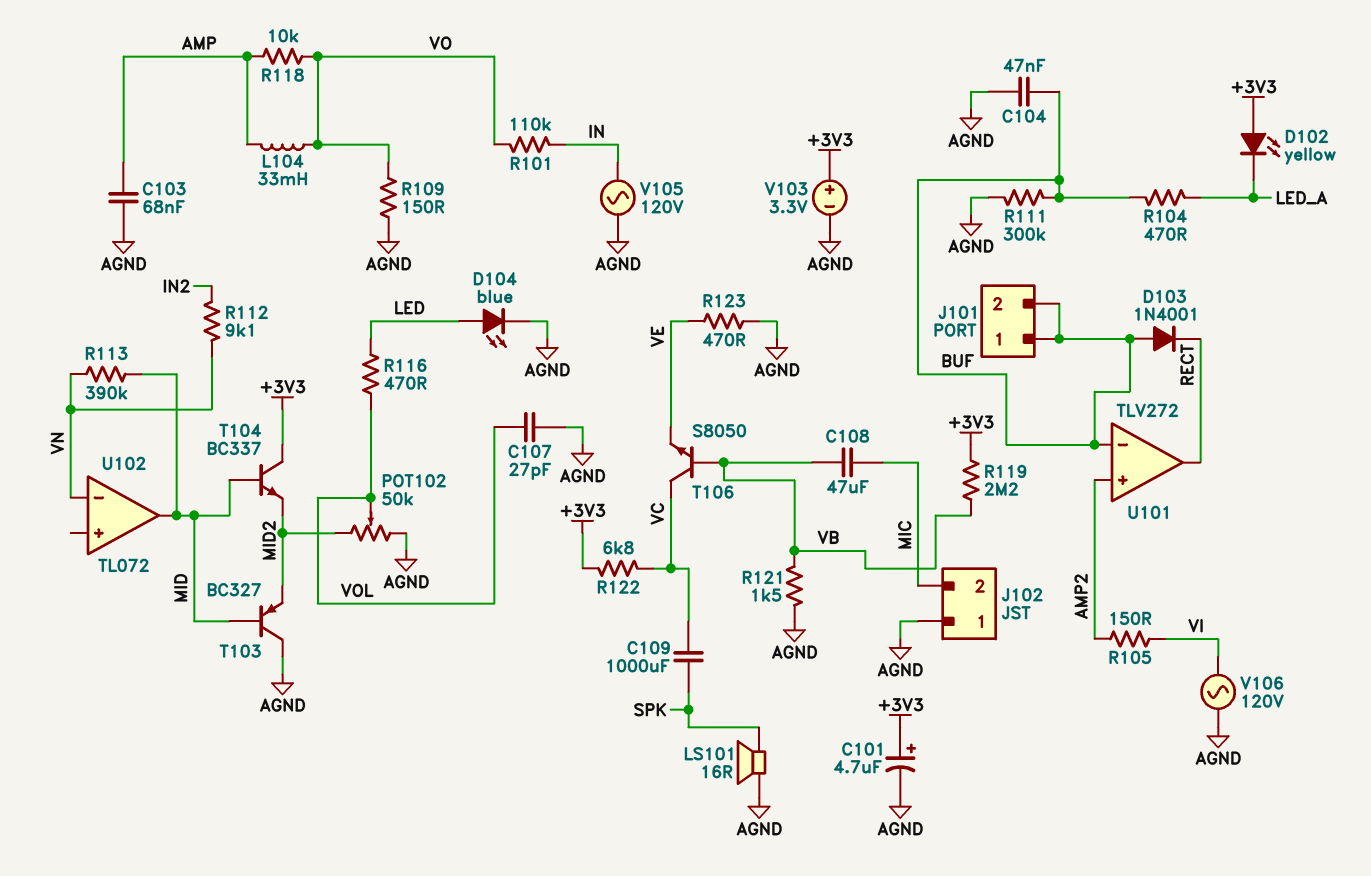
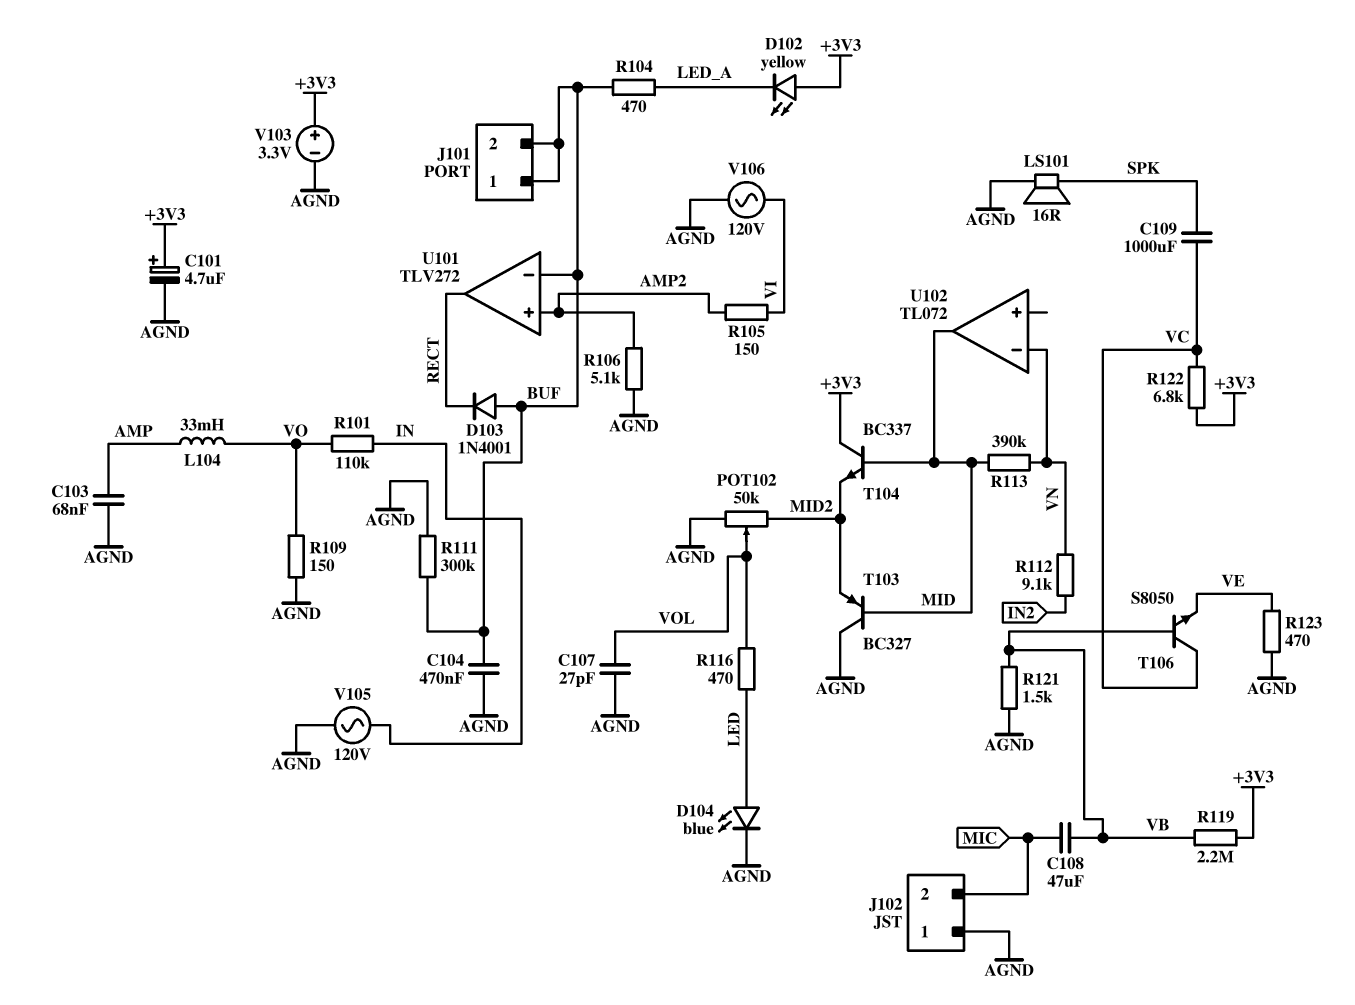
C104: 47nF (AGND, BUF) -> 470nF (AGND, BUF)
R106: none -> 5.1k (AGND, AMP2)
R118: 10k (AMP, VO) -> none

